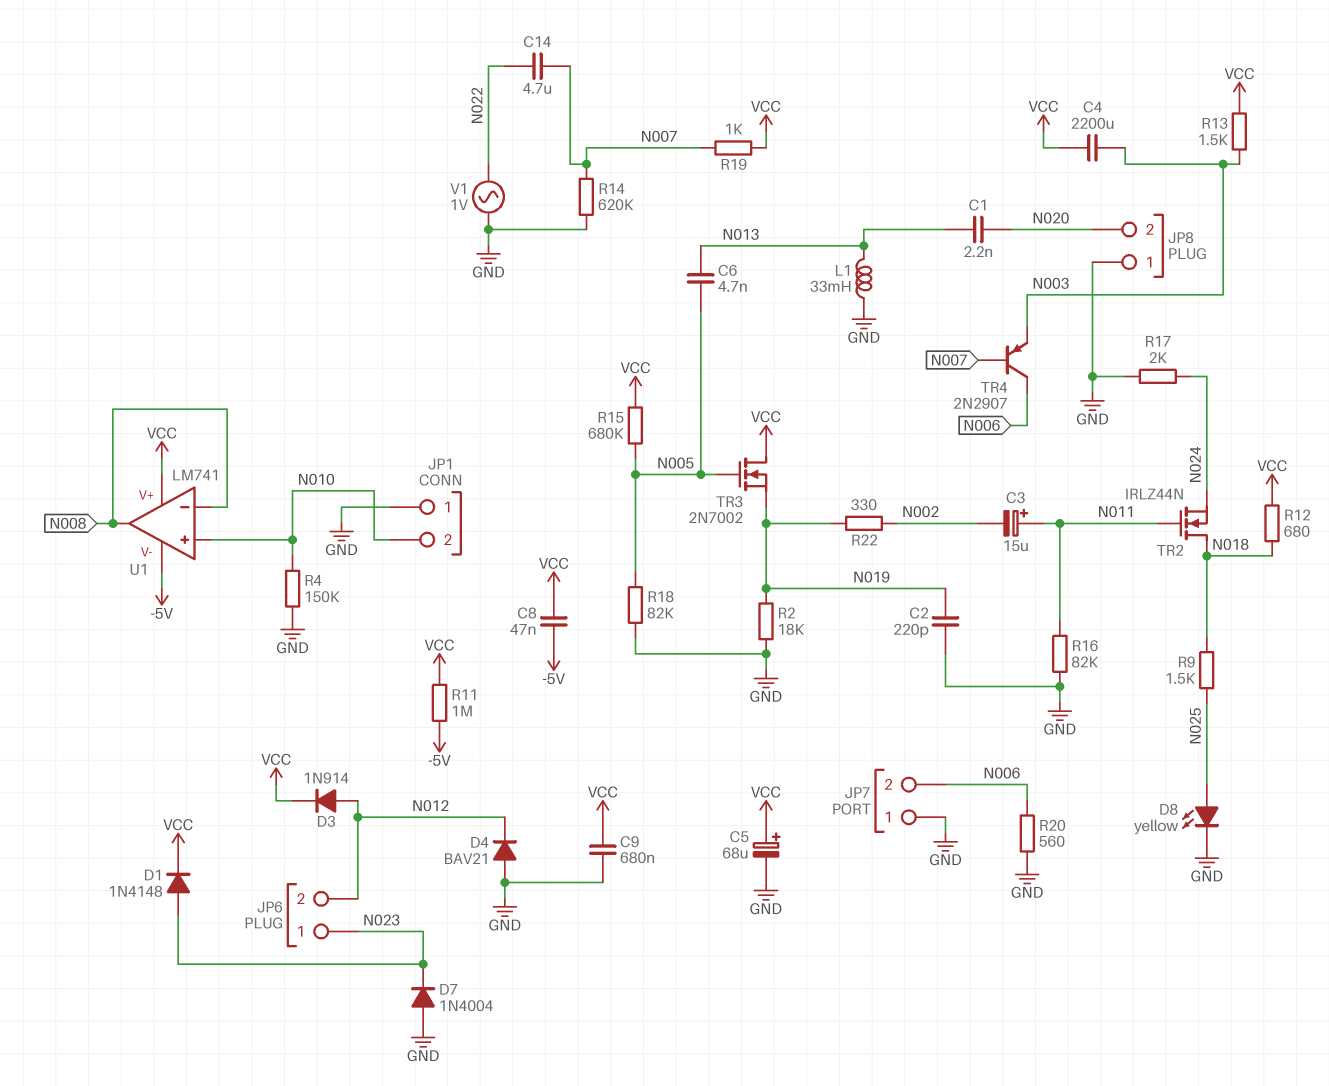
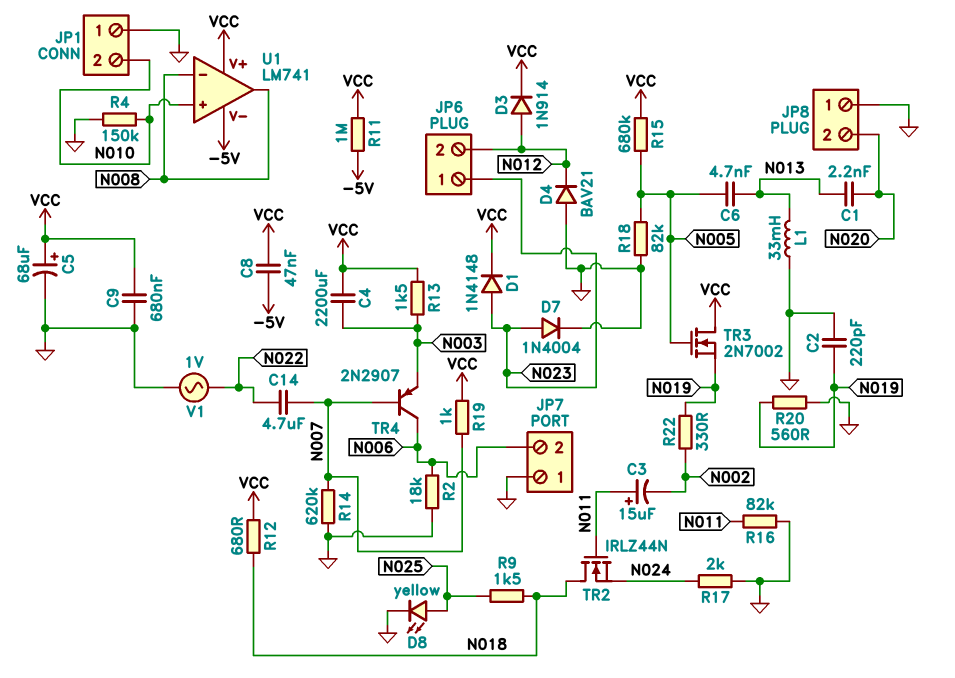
D7: diode 1N4004 (A GND, K N023) -> diode 1N4004 (A N023, K GND)
R2: 18k (GND, N019) -> 18k (GND, N006)
R20: 560 (GND, N006) -> 560 (GND, N019)

